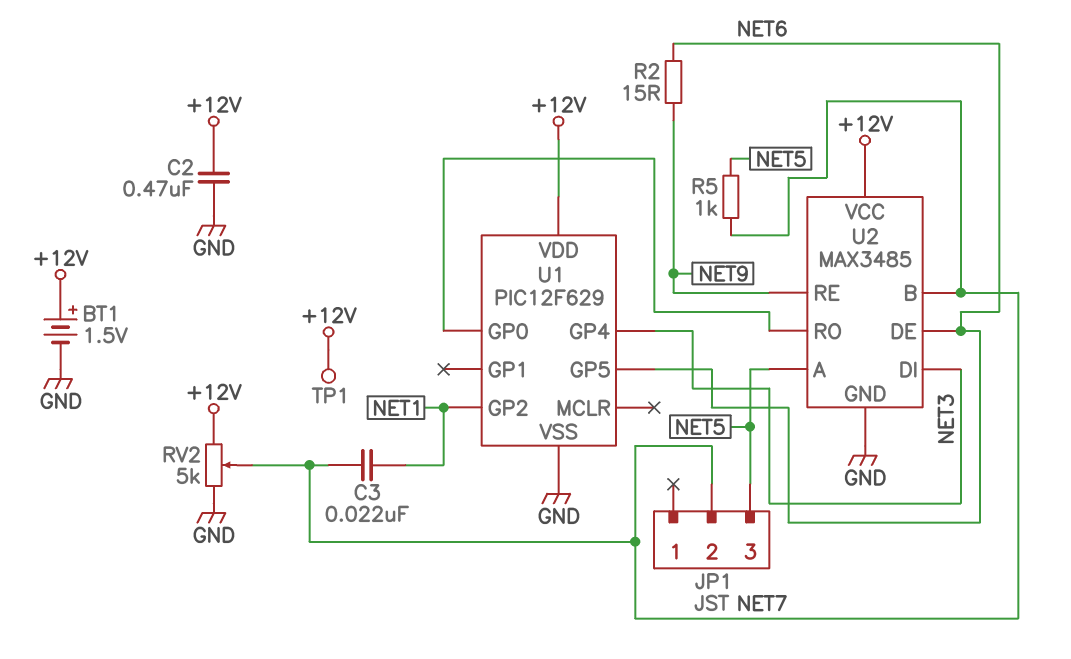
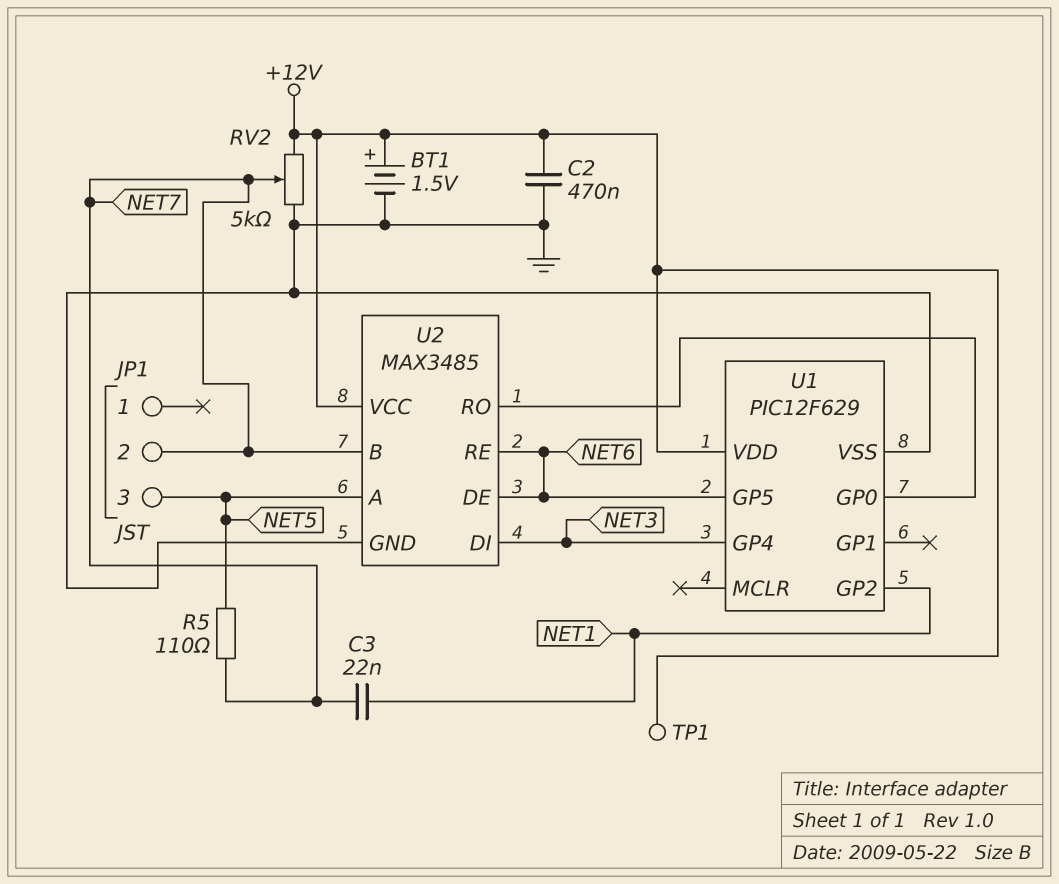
R2: 15 (NET6, NET9) -> none
R5: 1k (NET5, NET7) -> 110 (NET5, NET7)
U2 pin RE: NET9 -> NET6

